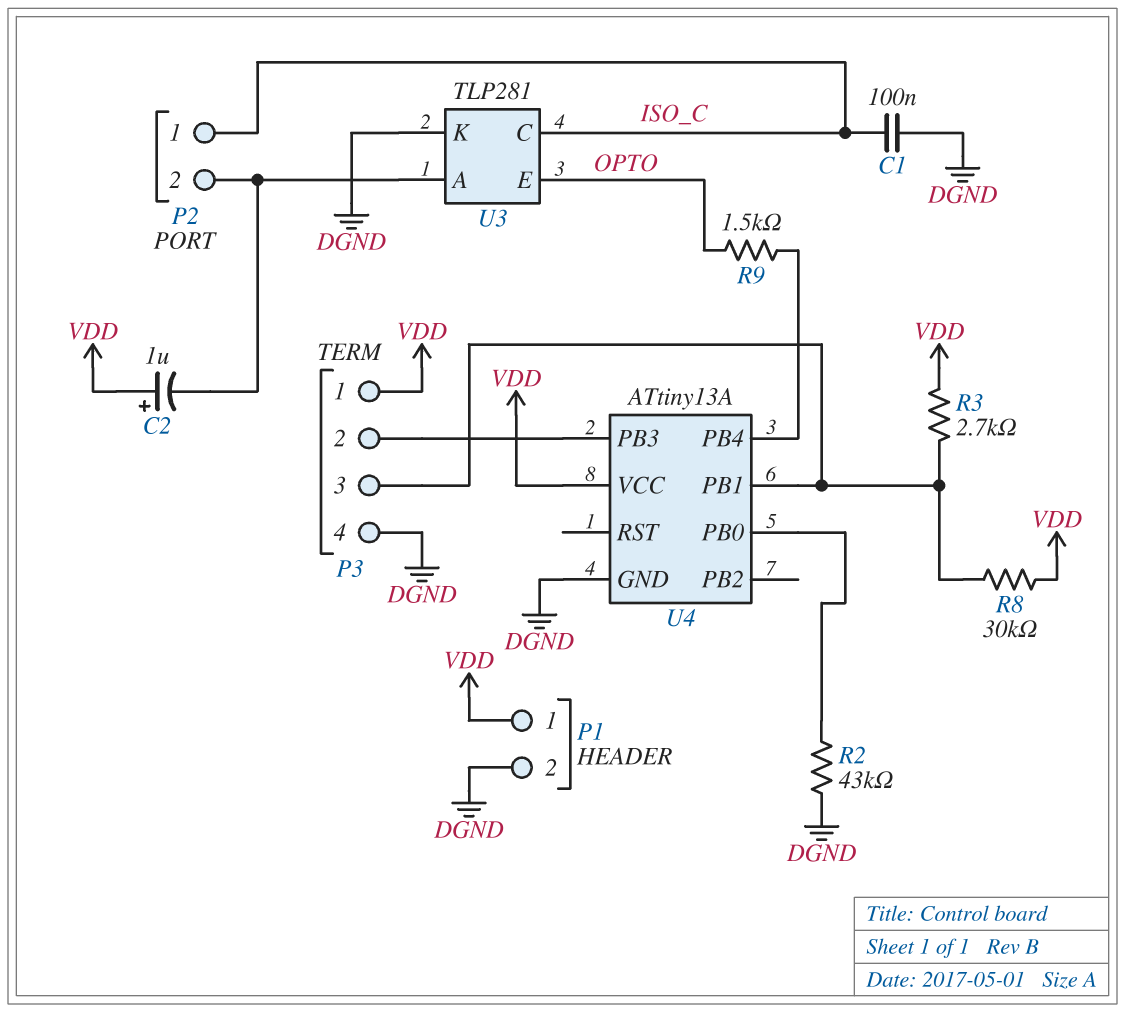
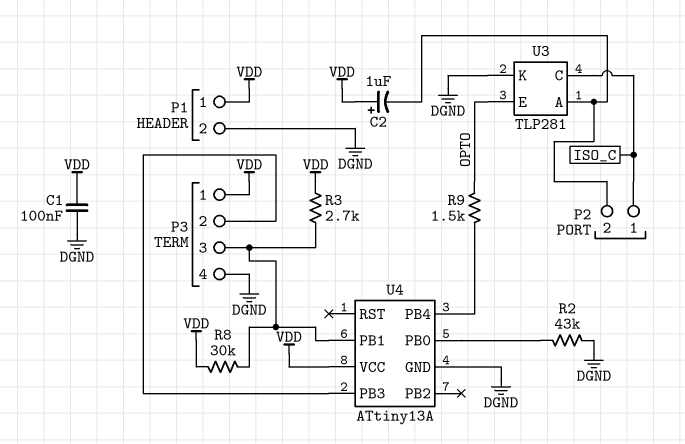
C1: 100nF (DGND, ISO_C) -> 100nF (DGND, VDD)

